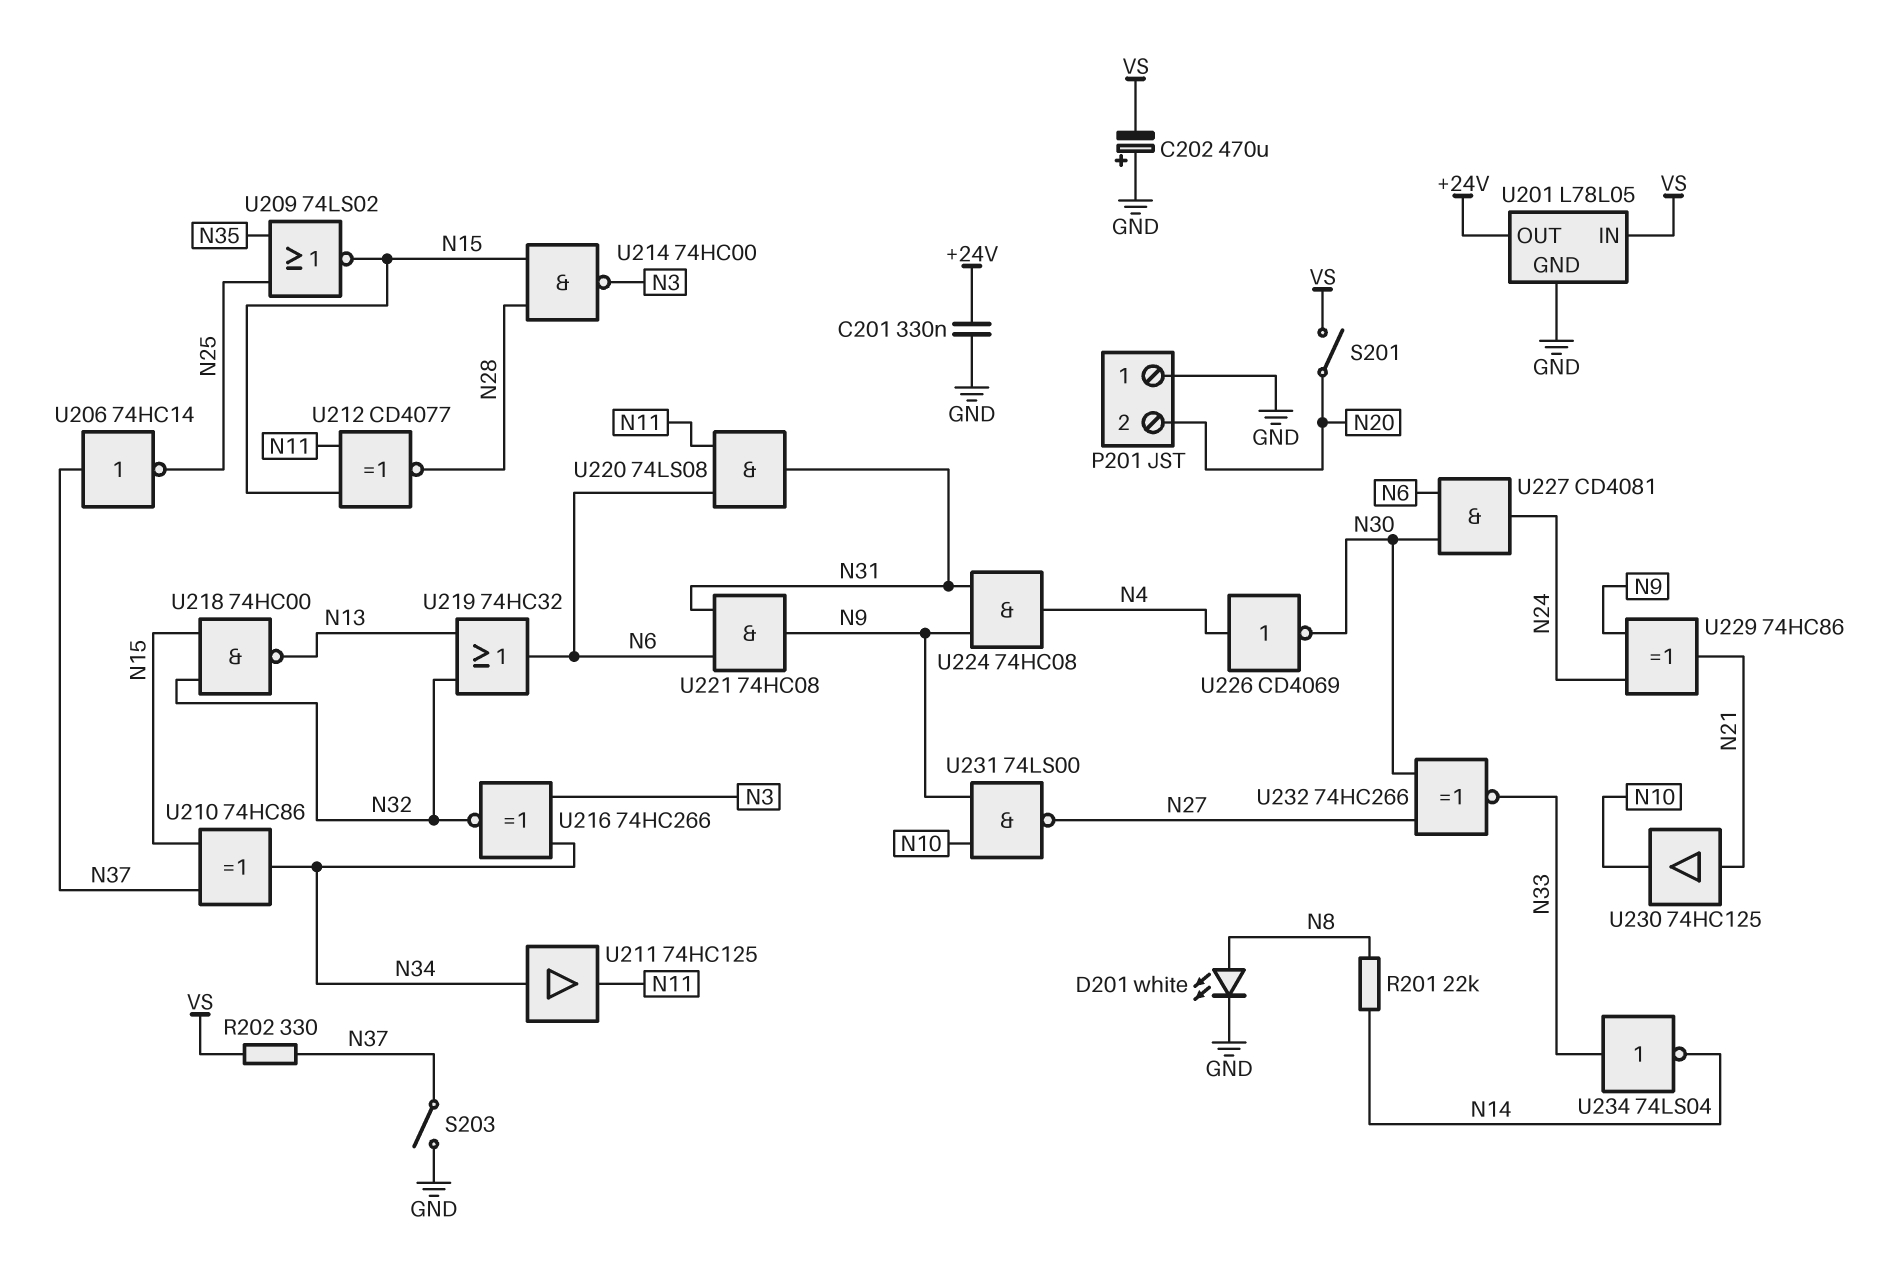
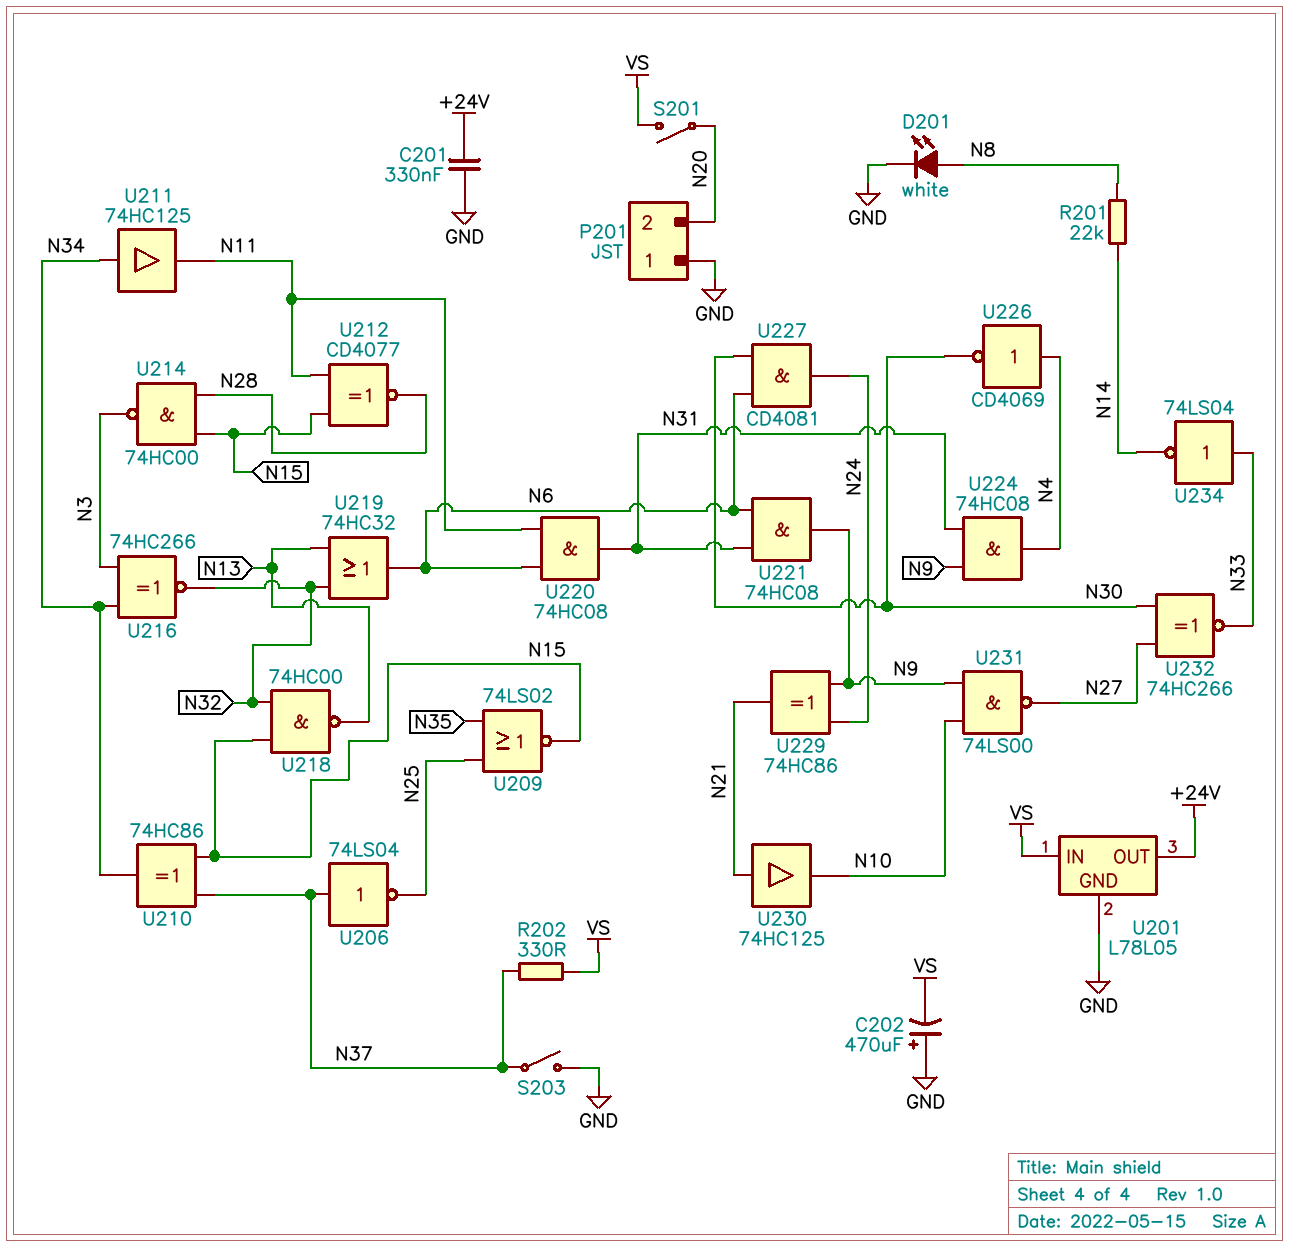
U206: NOT 74HC14 (in N37, out N25) -> NOT 74LS04 (in N37, out N25)
U220: AND 74LS08 (in N6, in N11, out N31) -> AND 74HC08 (in N6, in N11, out N31)

